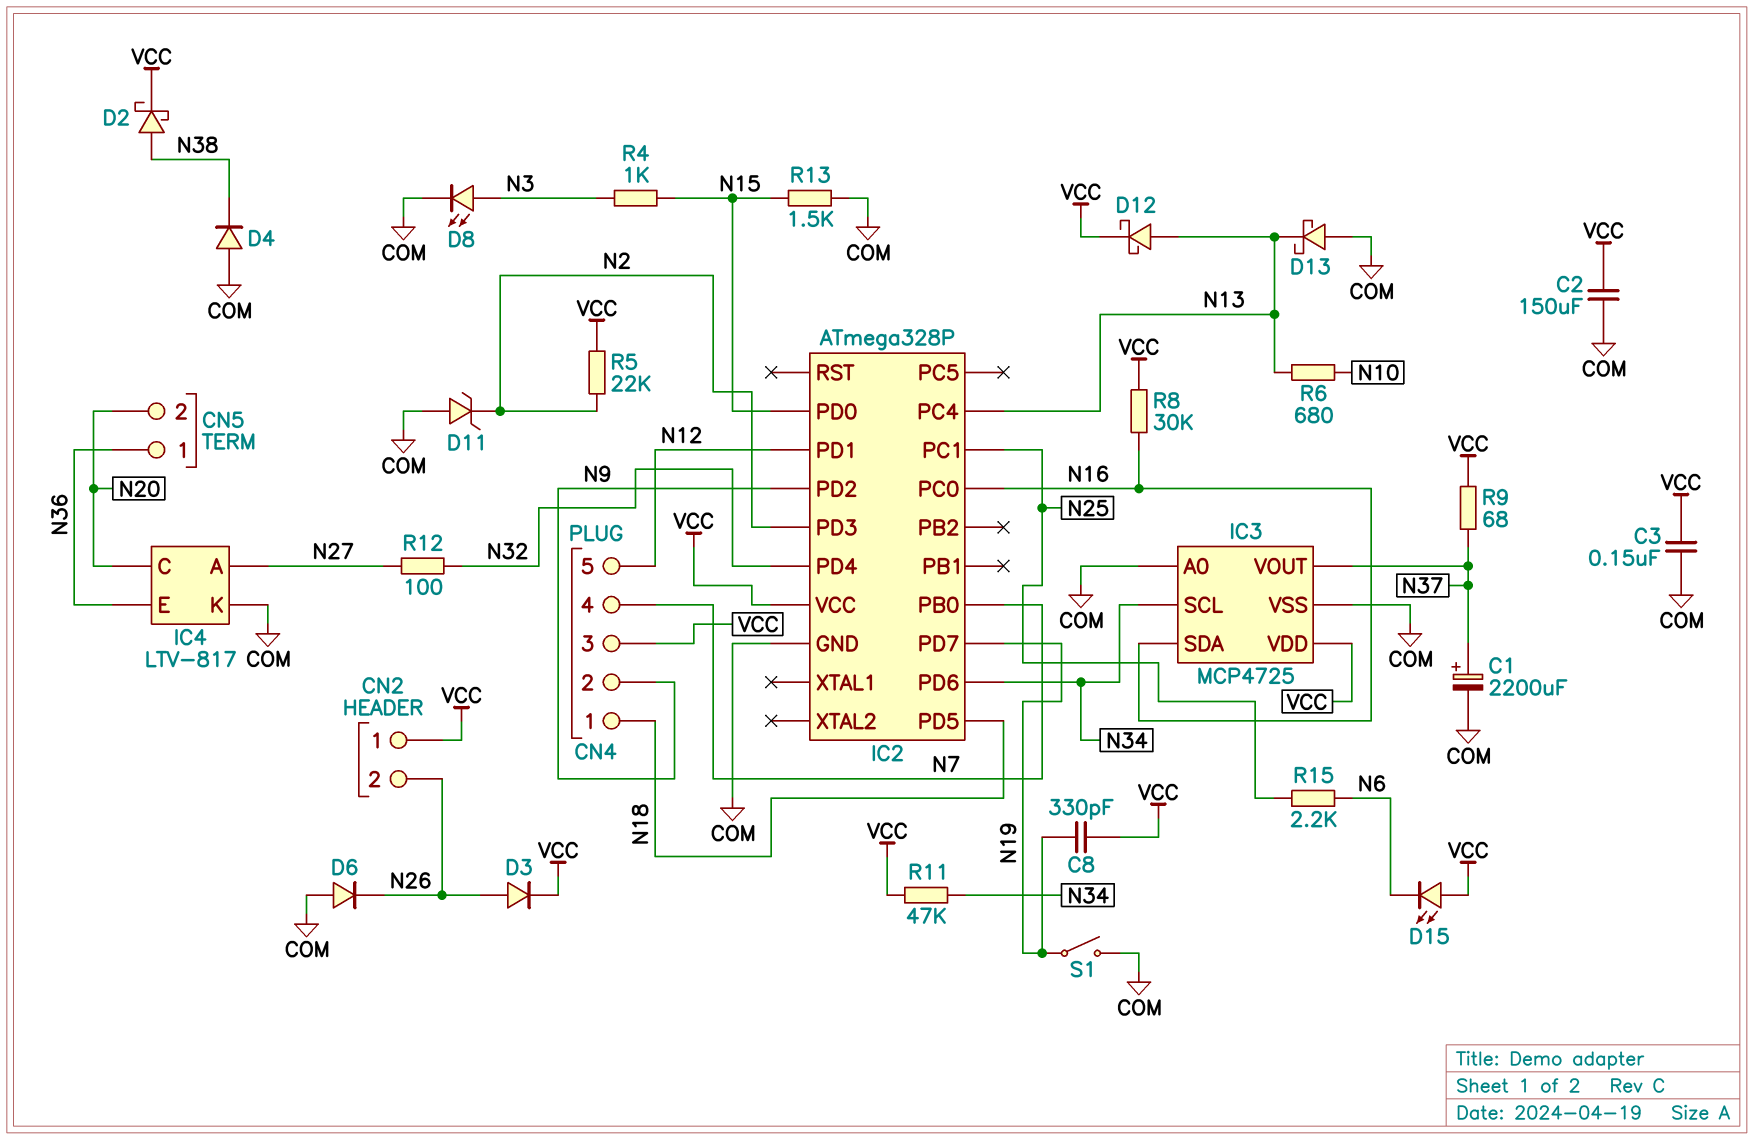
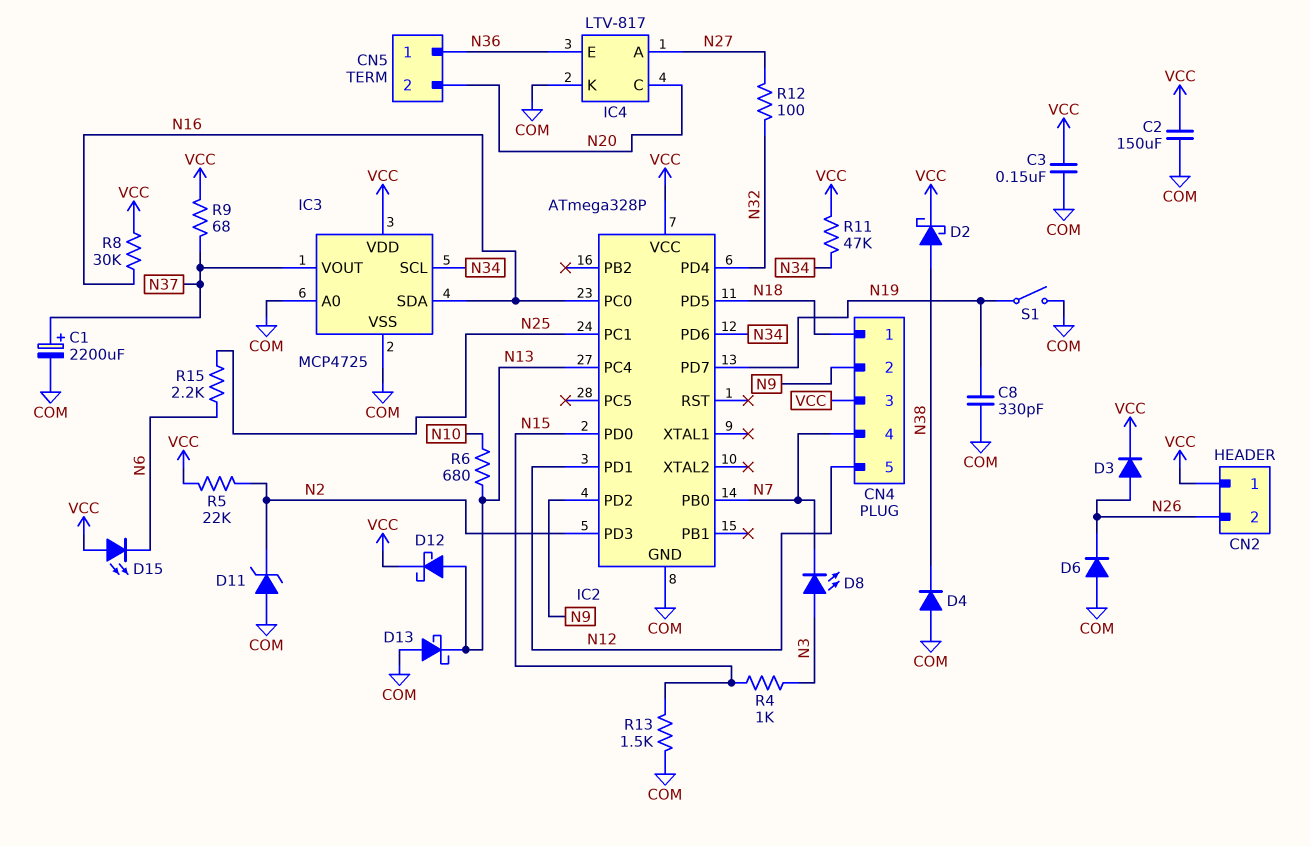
C8: 330pF (N19, VCC) -> 330pF (COM, N19)
D8: LED (A N3, K COM) -> LED (A N3, K N7)

